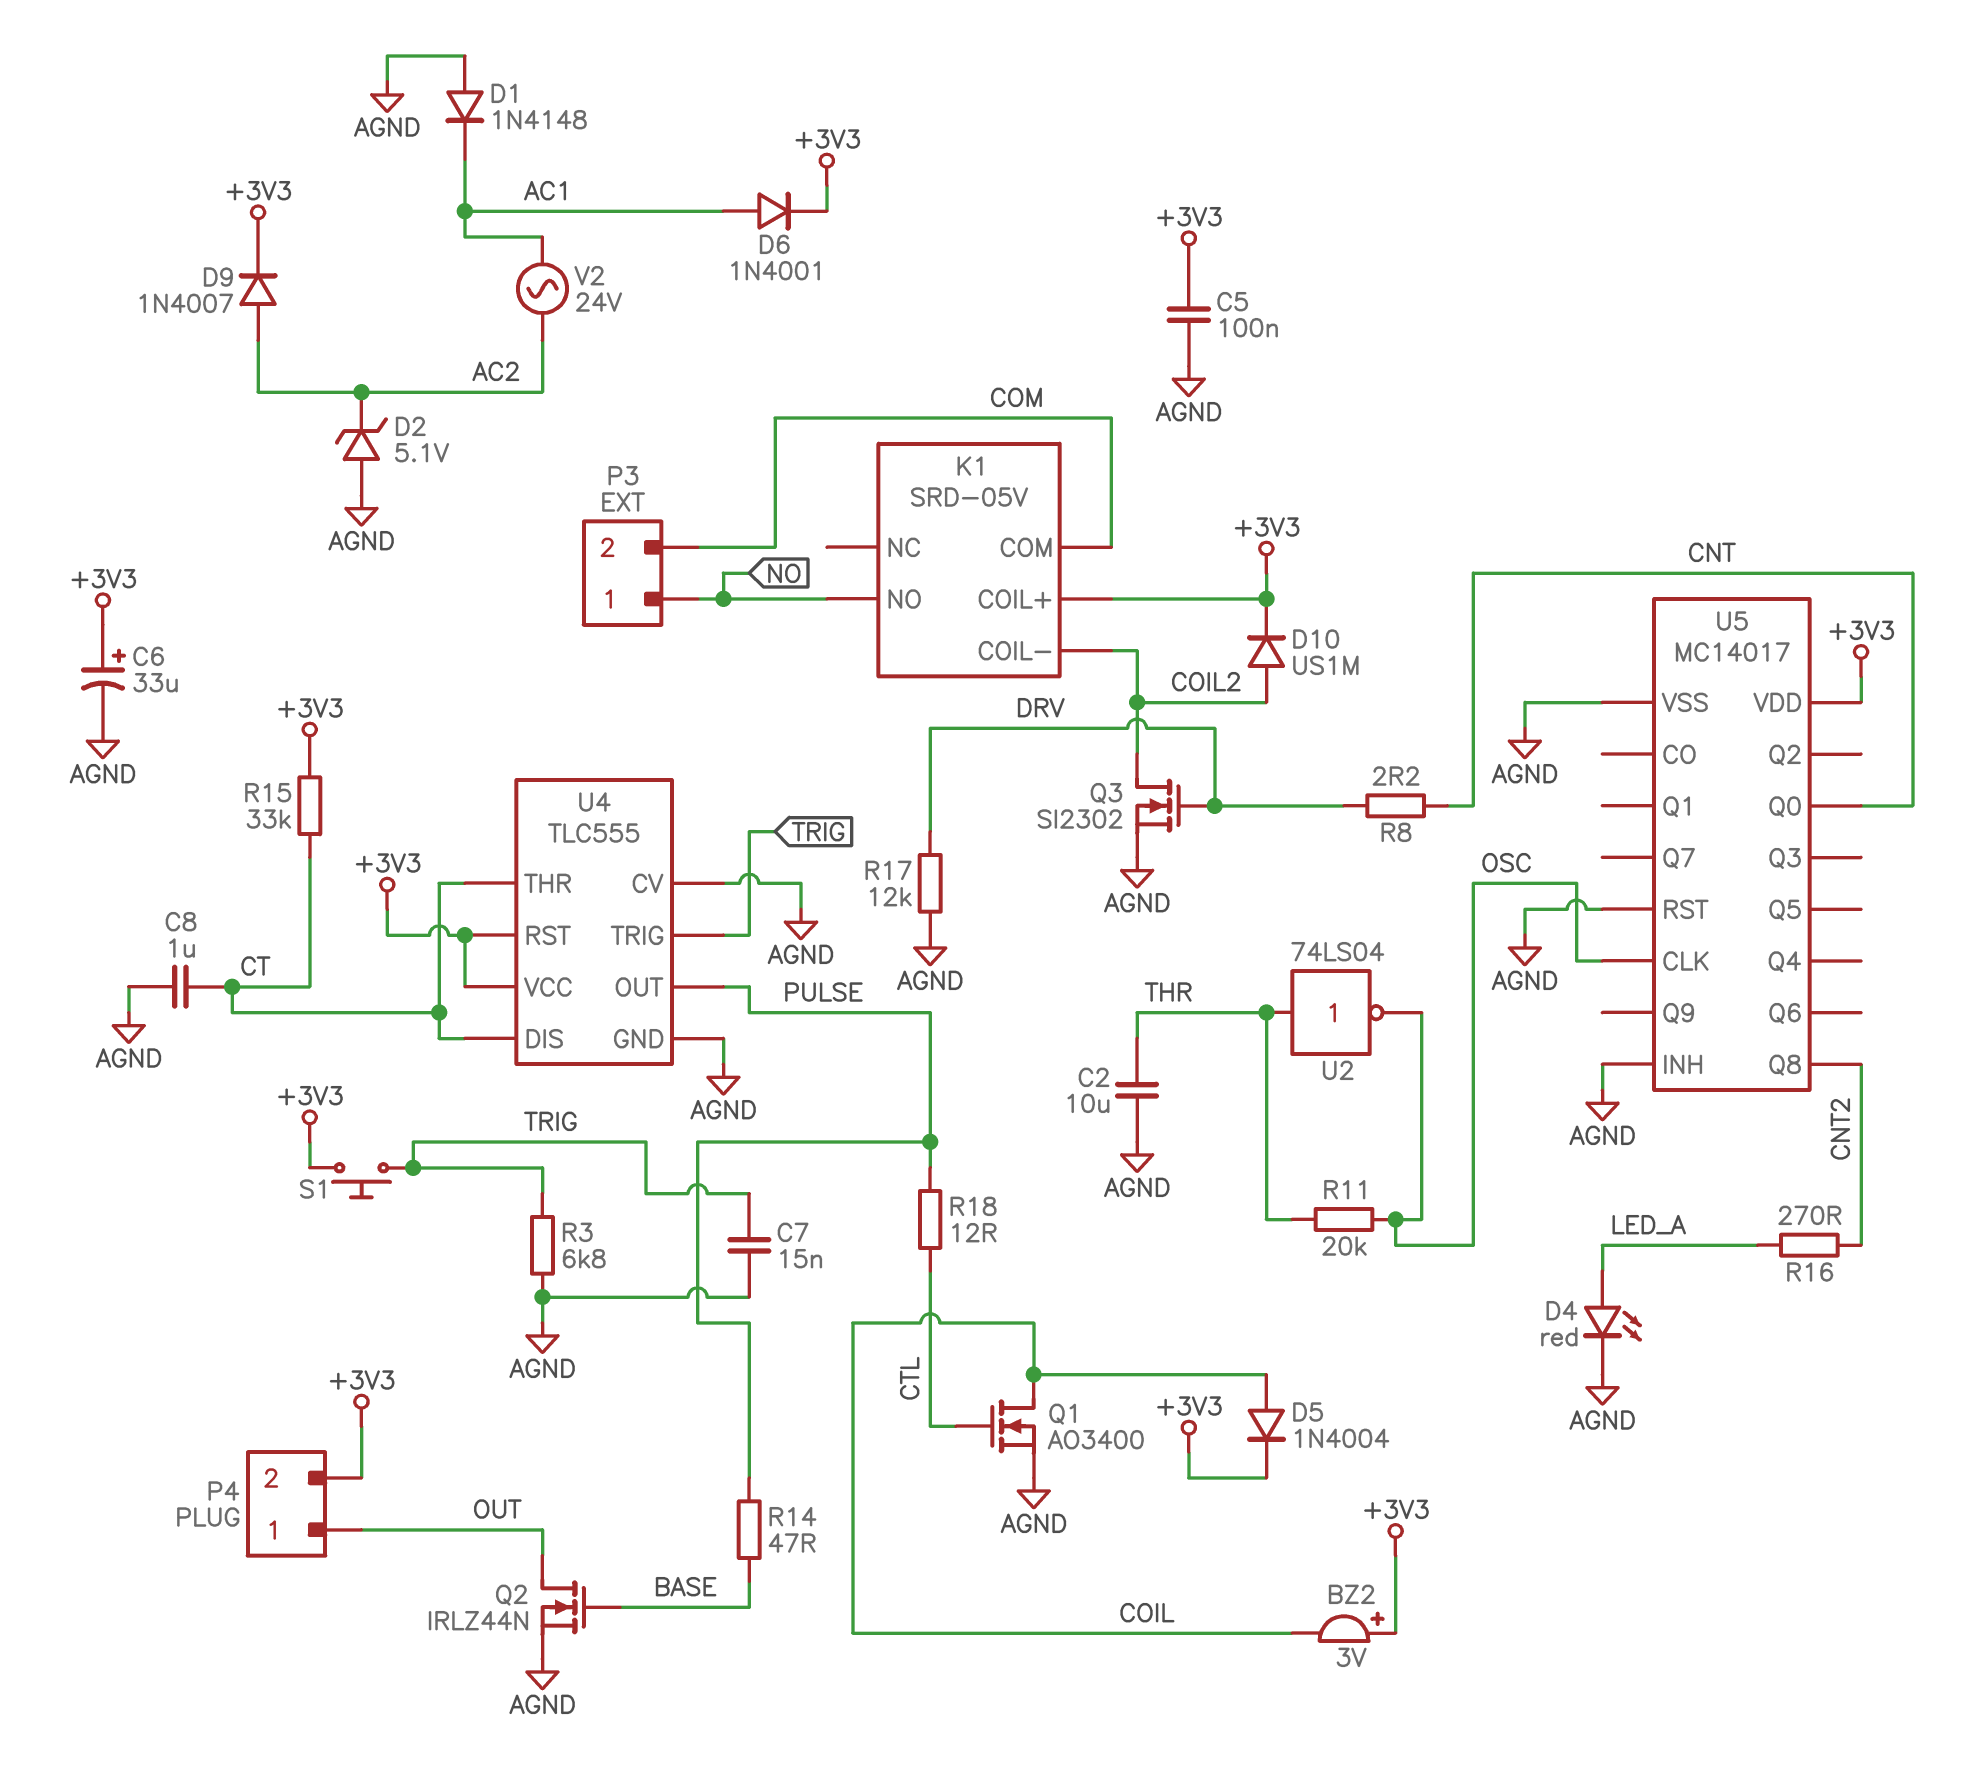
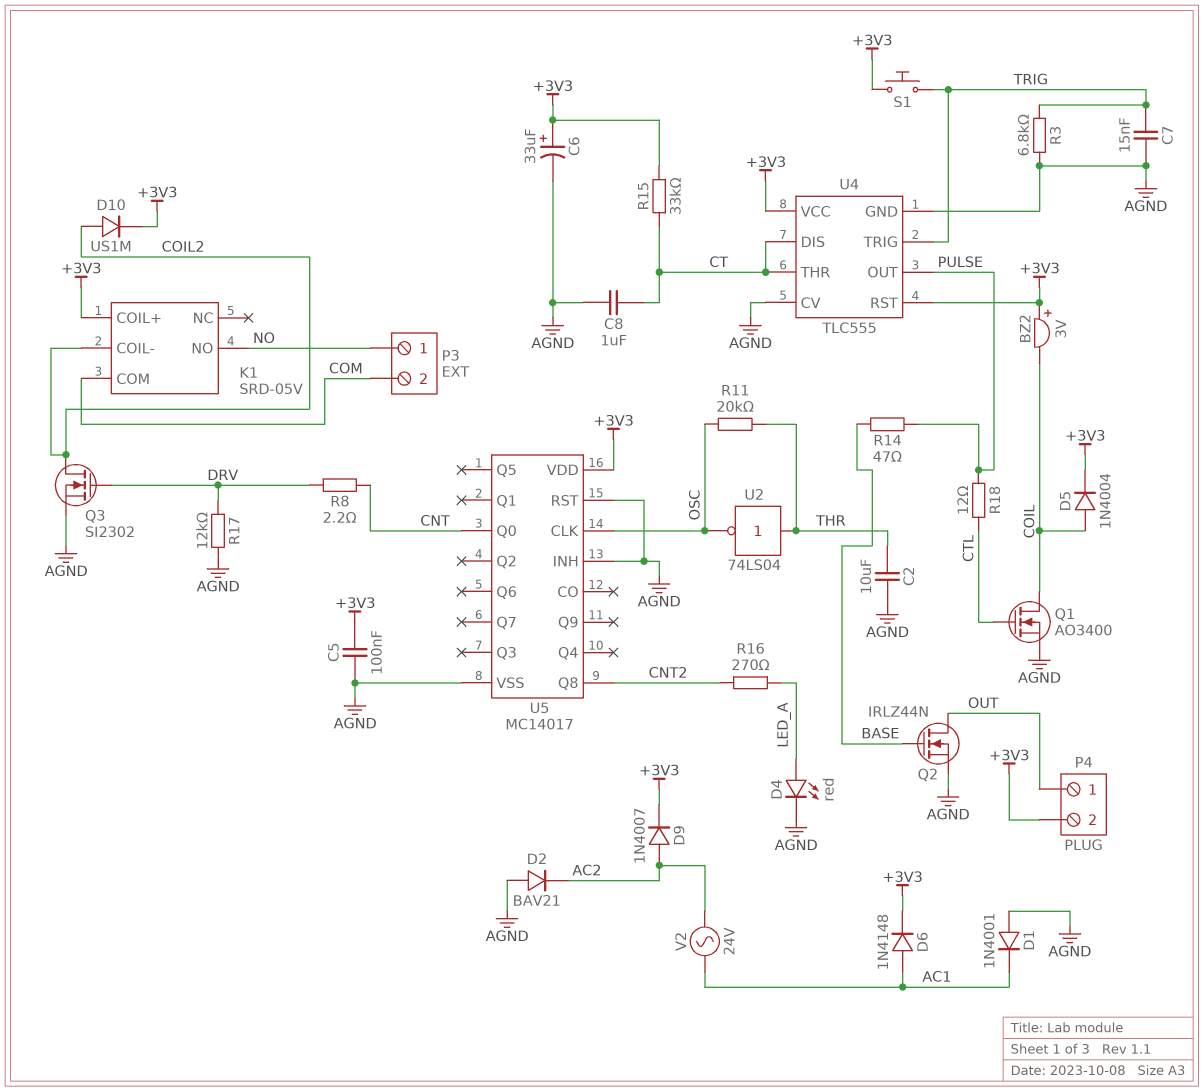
D1: diode 1N4148 (A AGND, K AC1) -> diode 1N4001 (A AGND, K AC1)
D2: zener 5.1V (A AGND, K AC2) -> diode BAV21 (A AGND, K AC2)
D6: diode 1N4001 (A AC1, K +3V3) -> diode 1N4148 (A AC1, K +3V3)

